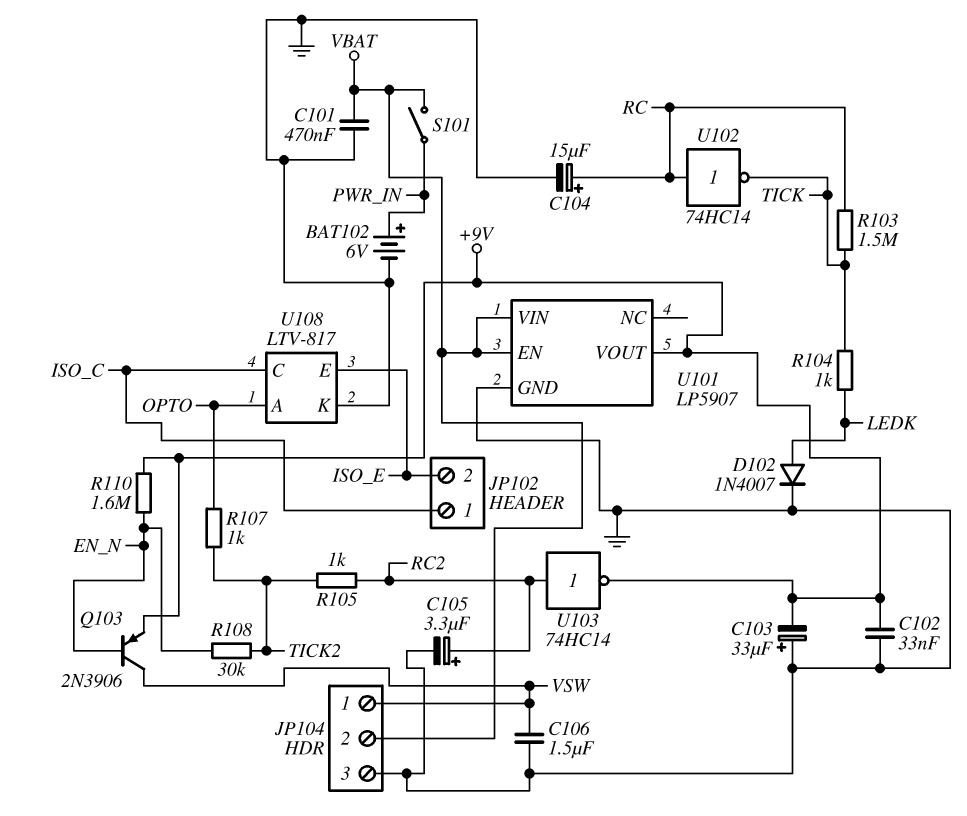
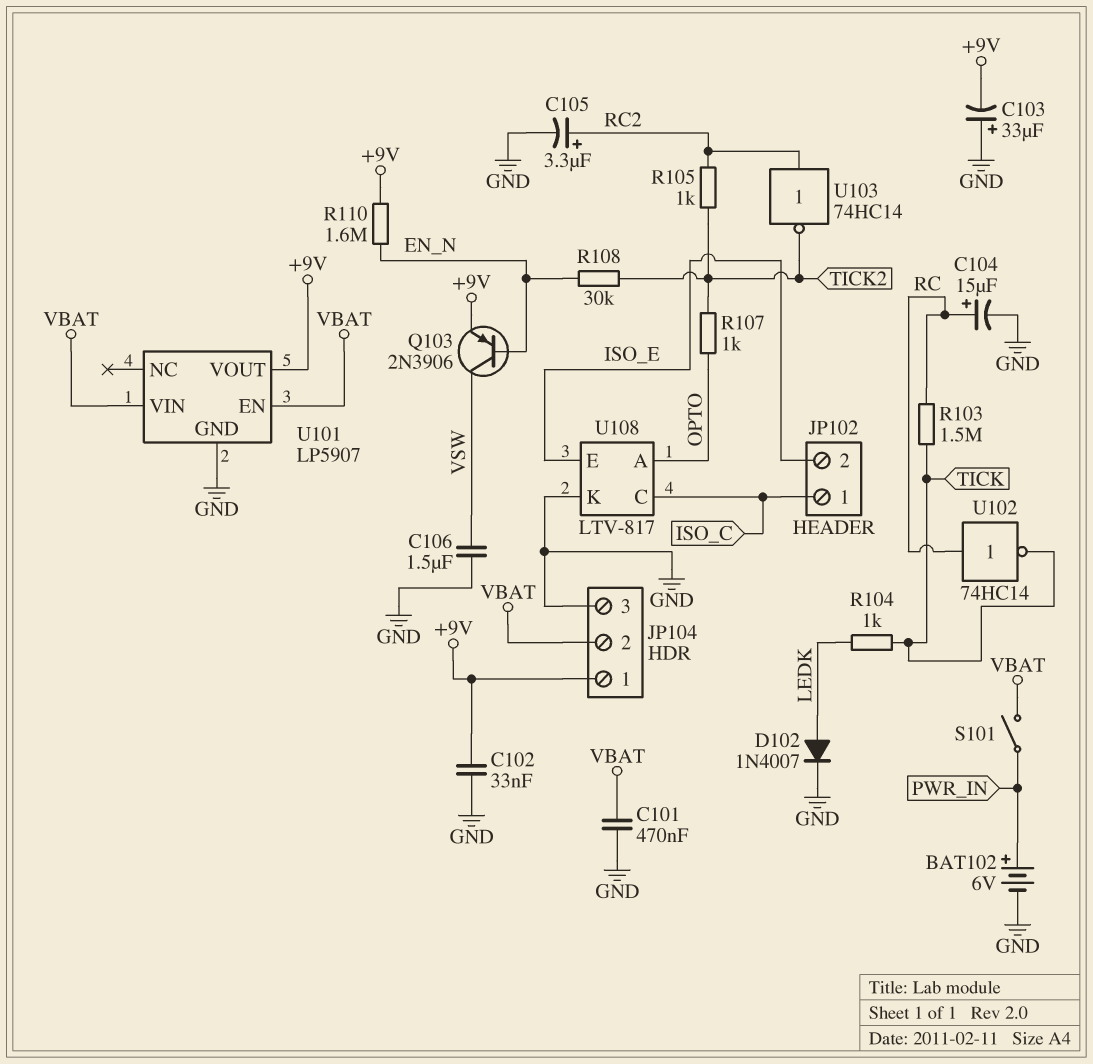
JP104 pin 1: VSW -> +9V
U103: NOT 74HC14 (in RC2, out +9V) -> NOT 74HC14 (in RC2, out TICK2)

